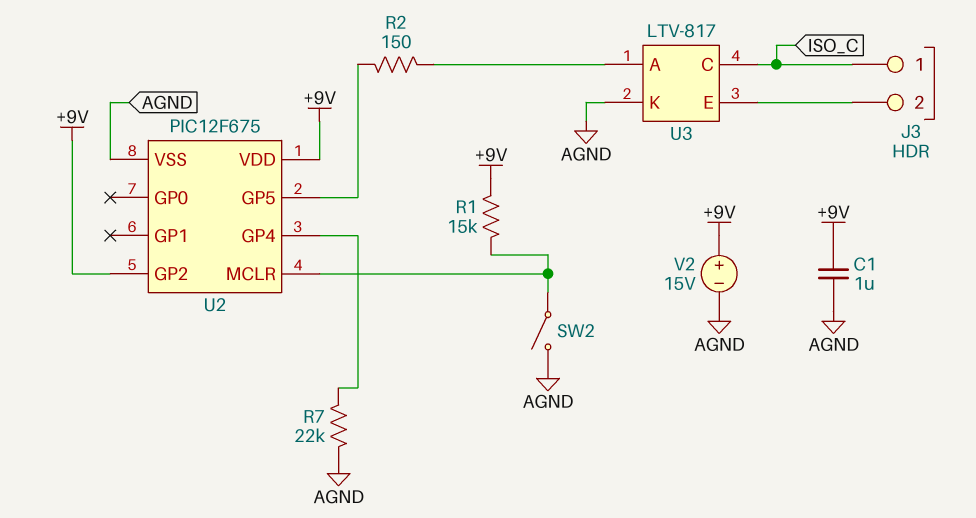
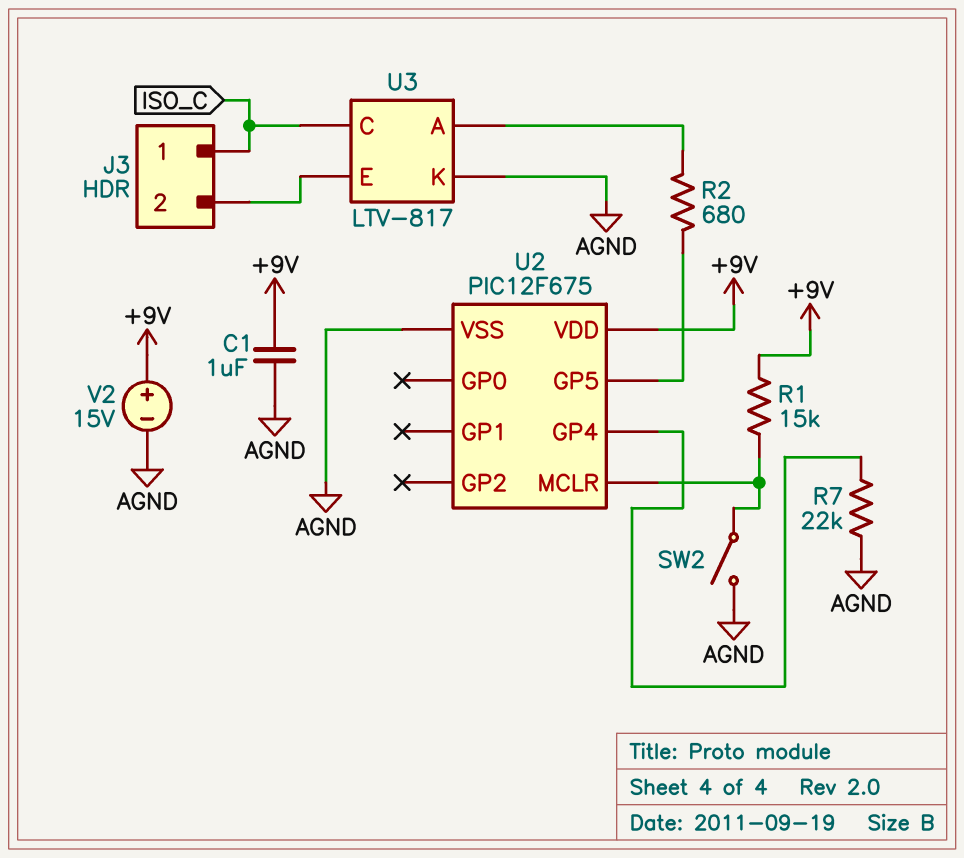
R2: 150 (U2/GP5, U3/A) -> 680 (U2/GP5, U3/A)
U2 pin GP2: +9V -> none

